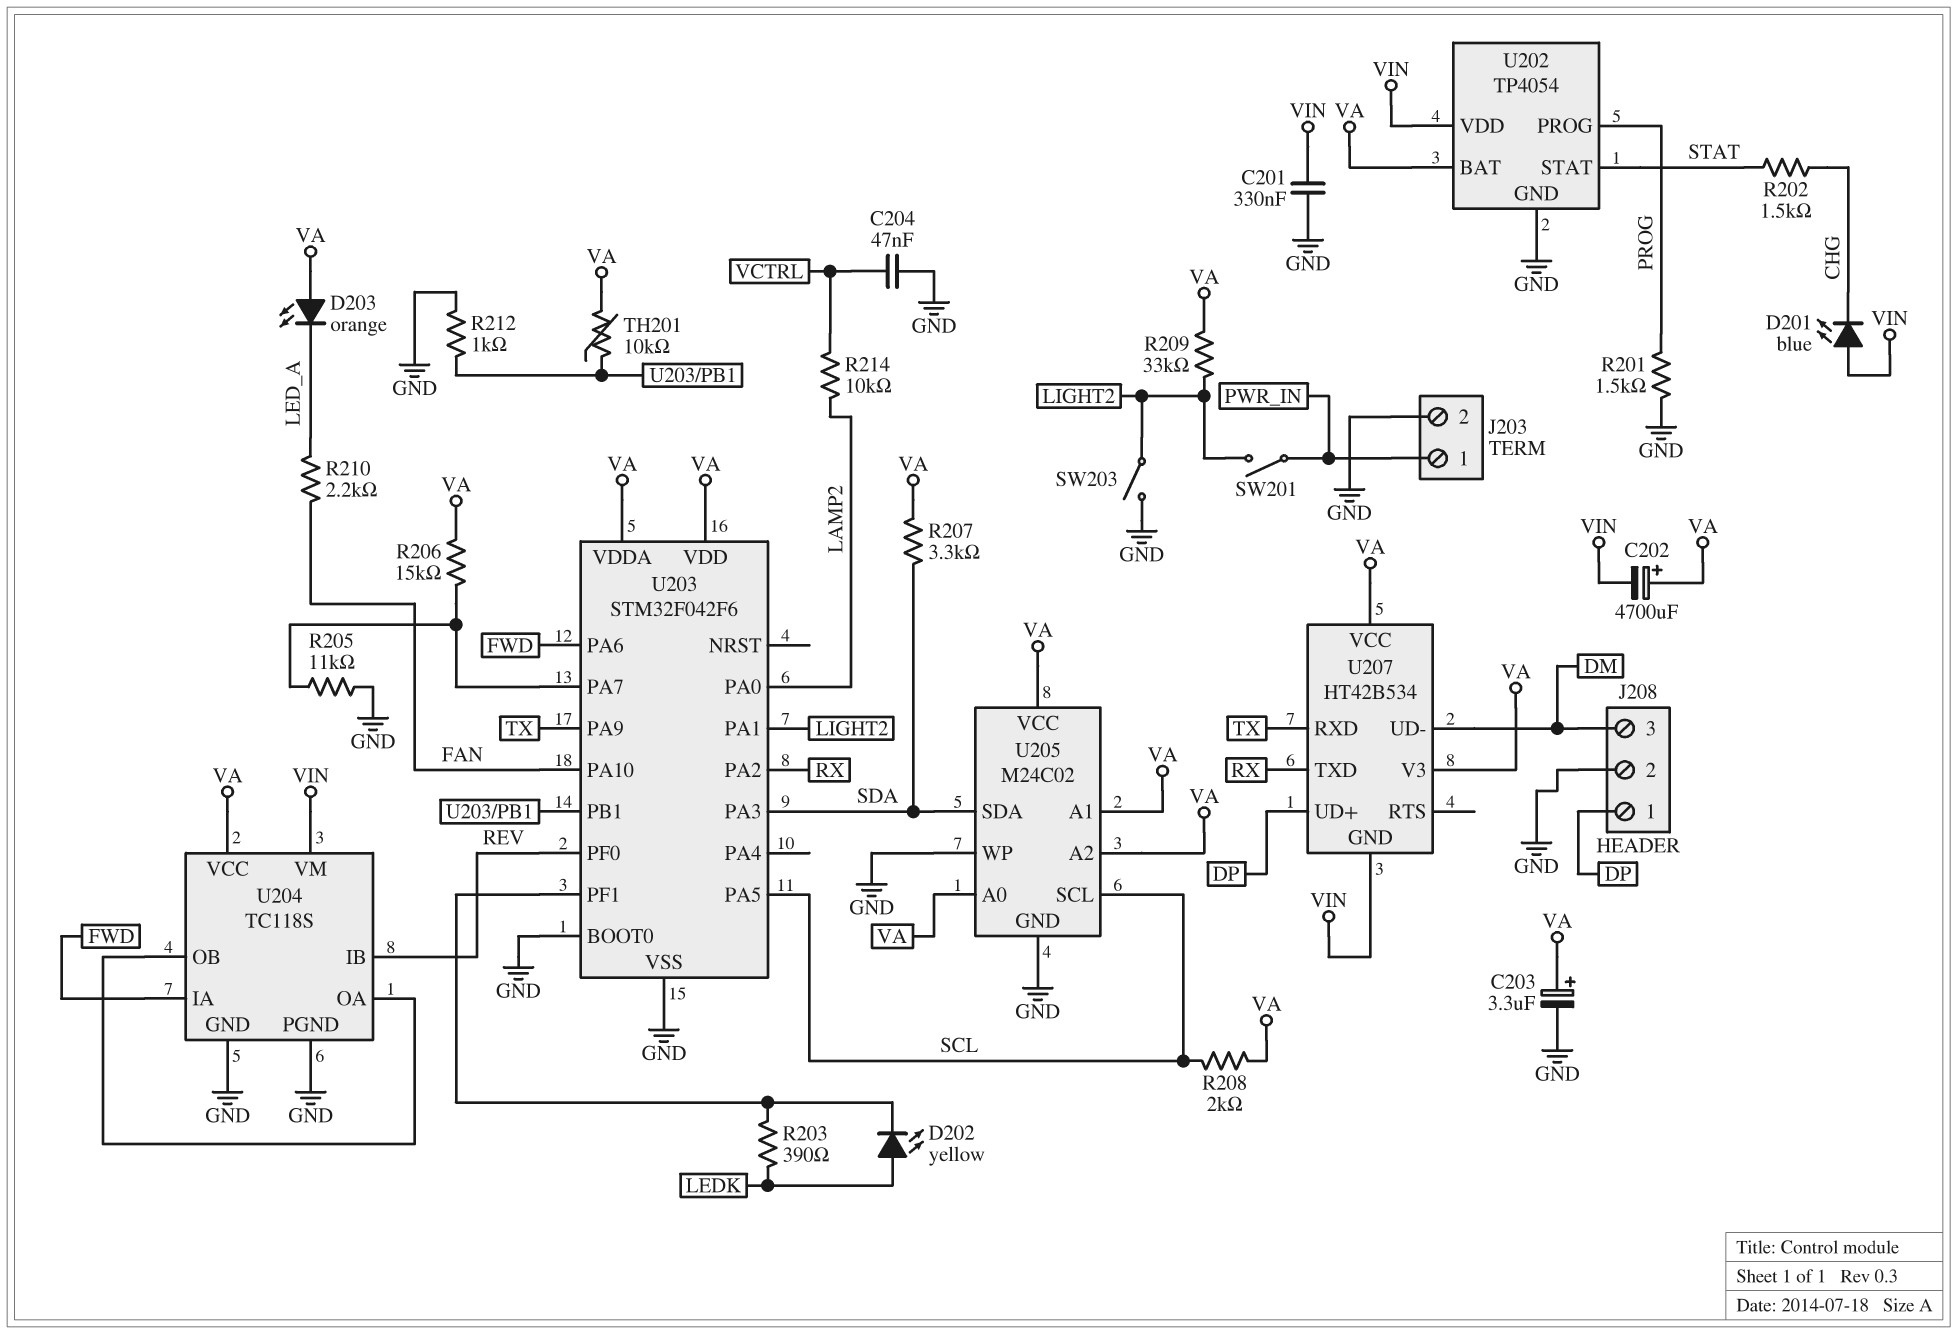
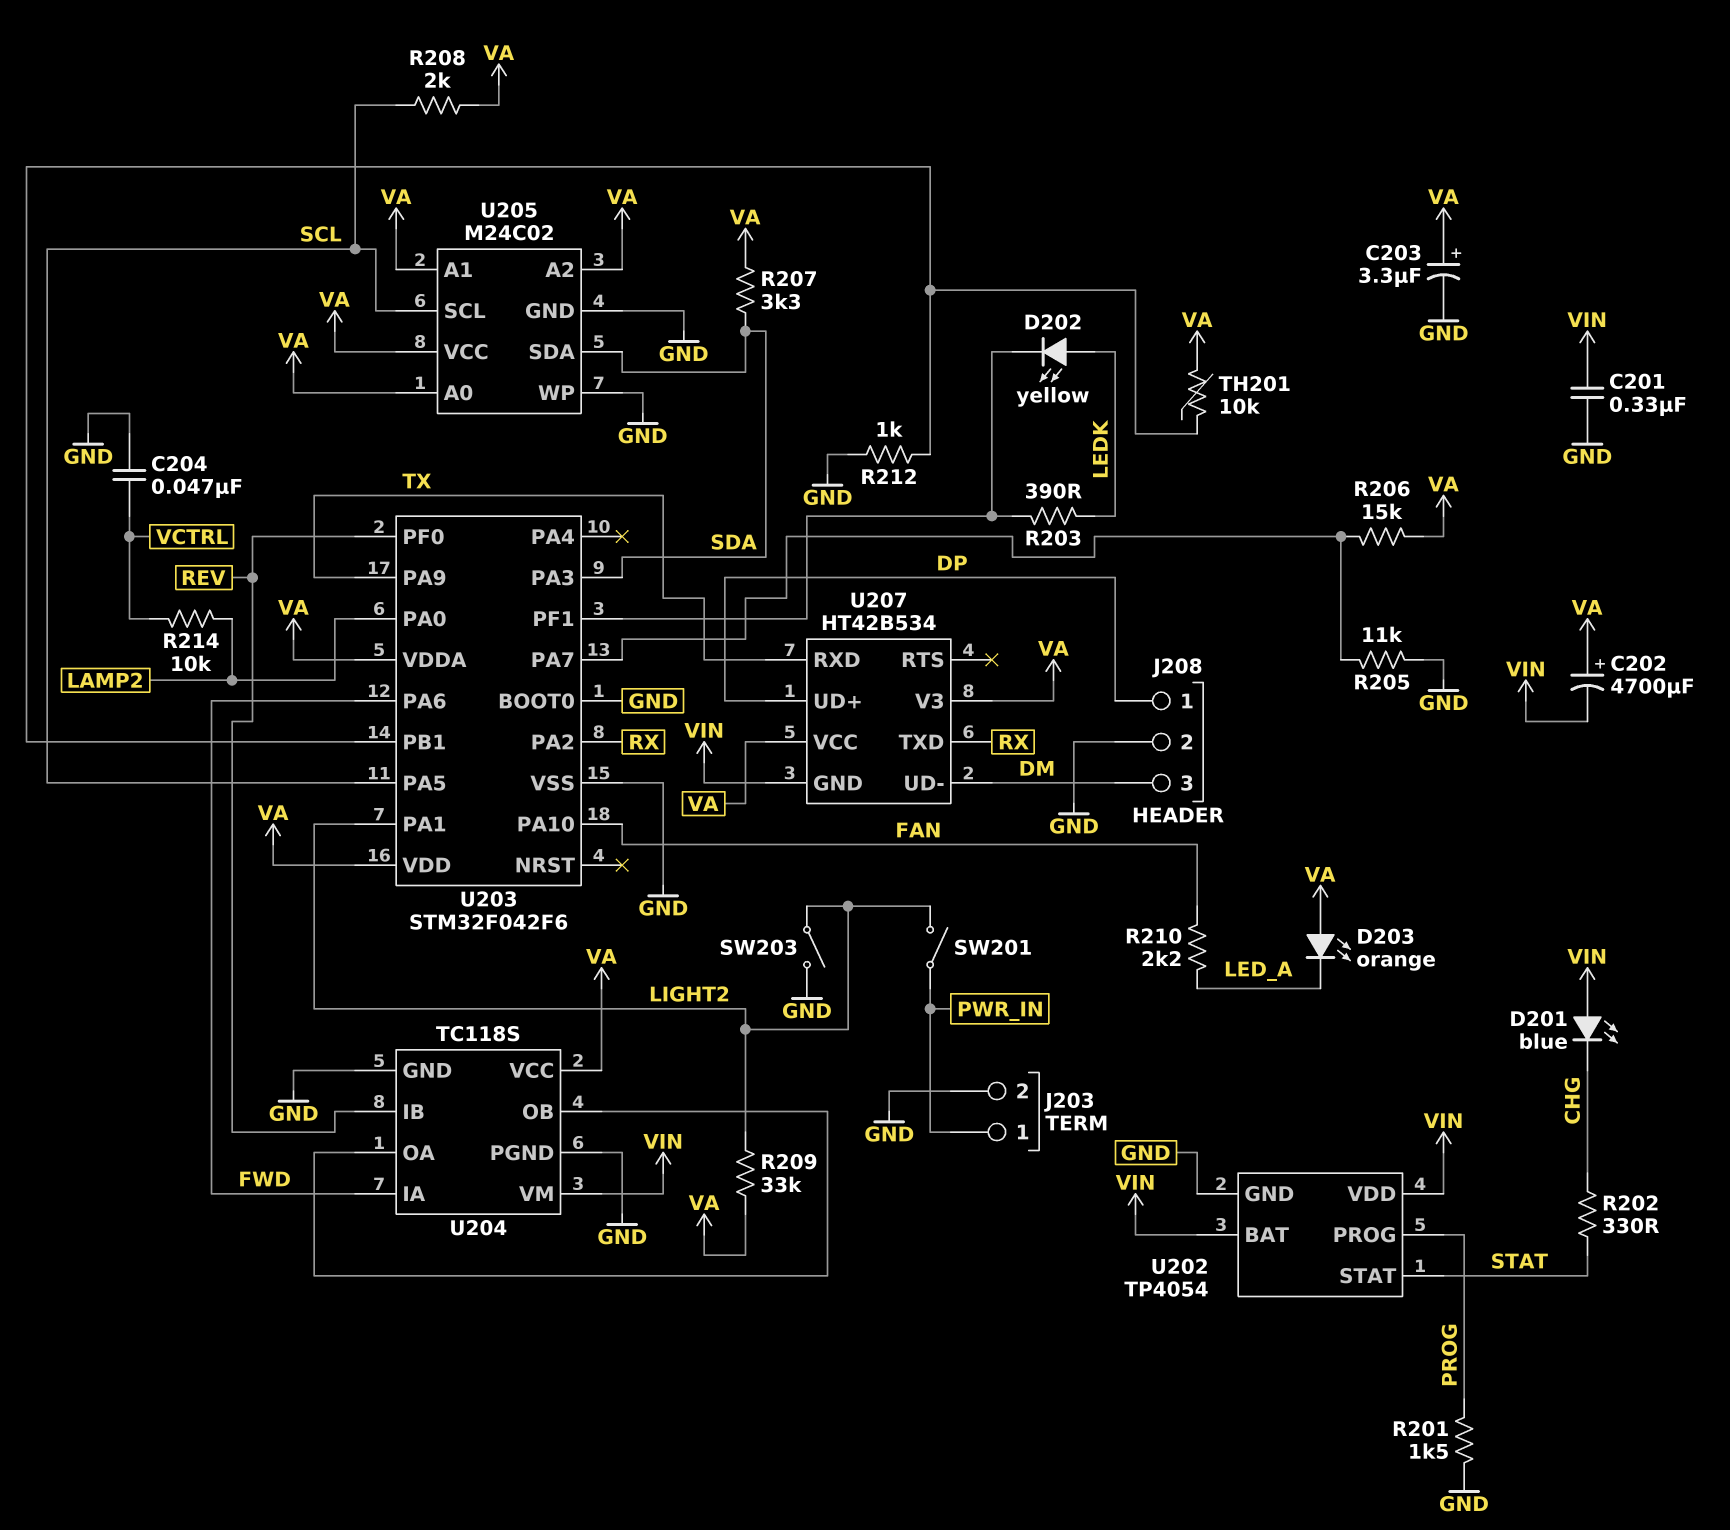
R202: 1.5k (CHG, STAT) -> 330 (CHG, STAT)
U202 pin BAT: VA -> VIN

